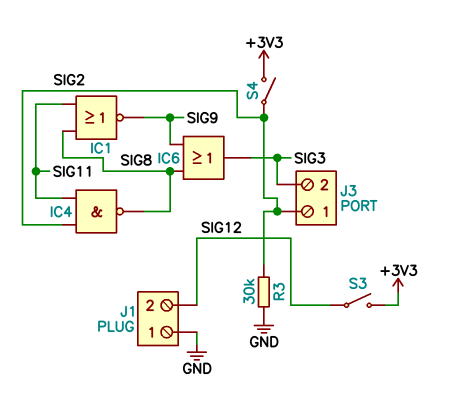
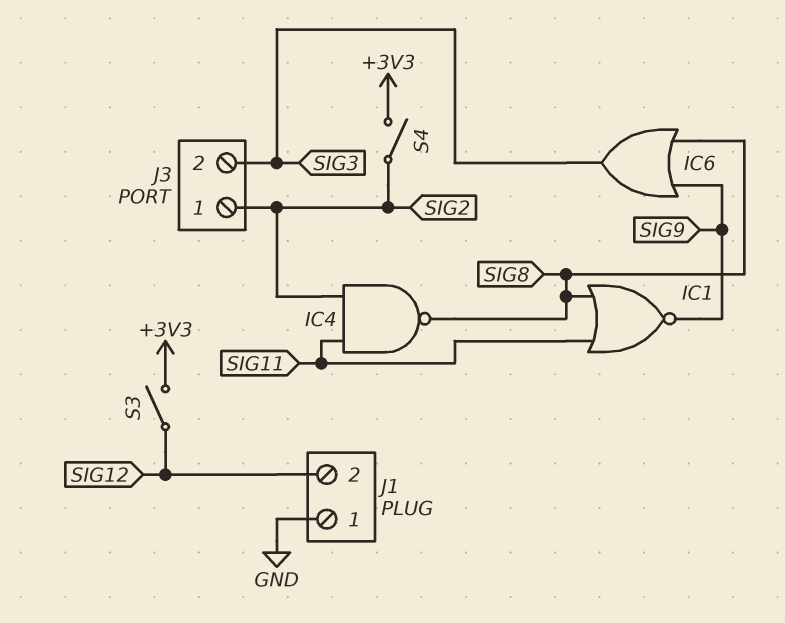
R3: 30k (GND, SIG2) -> none

